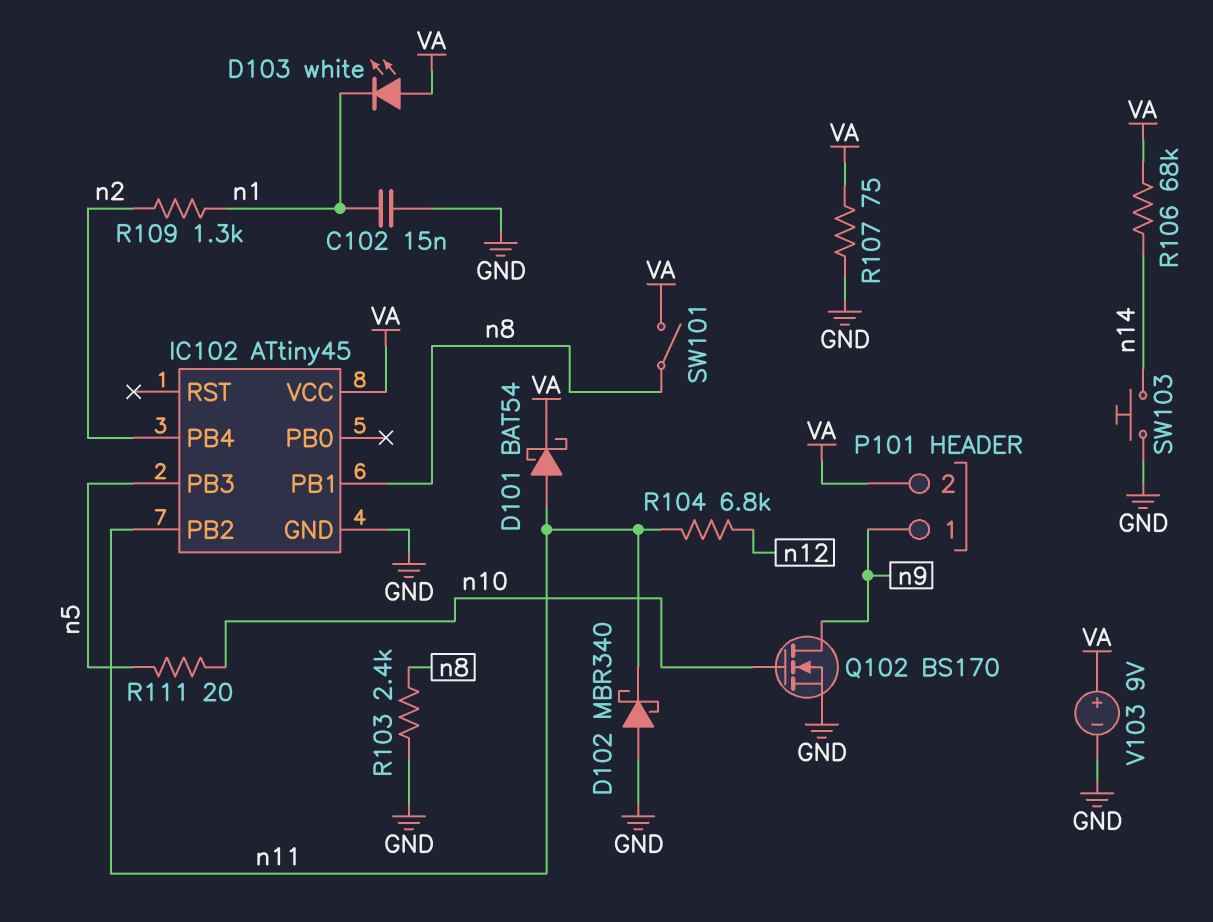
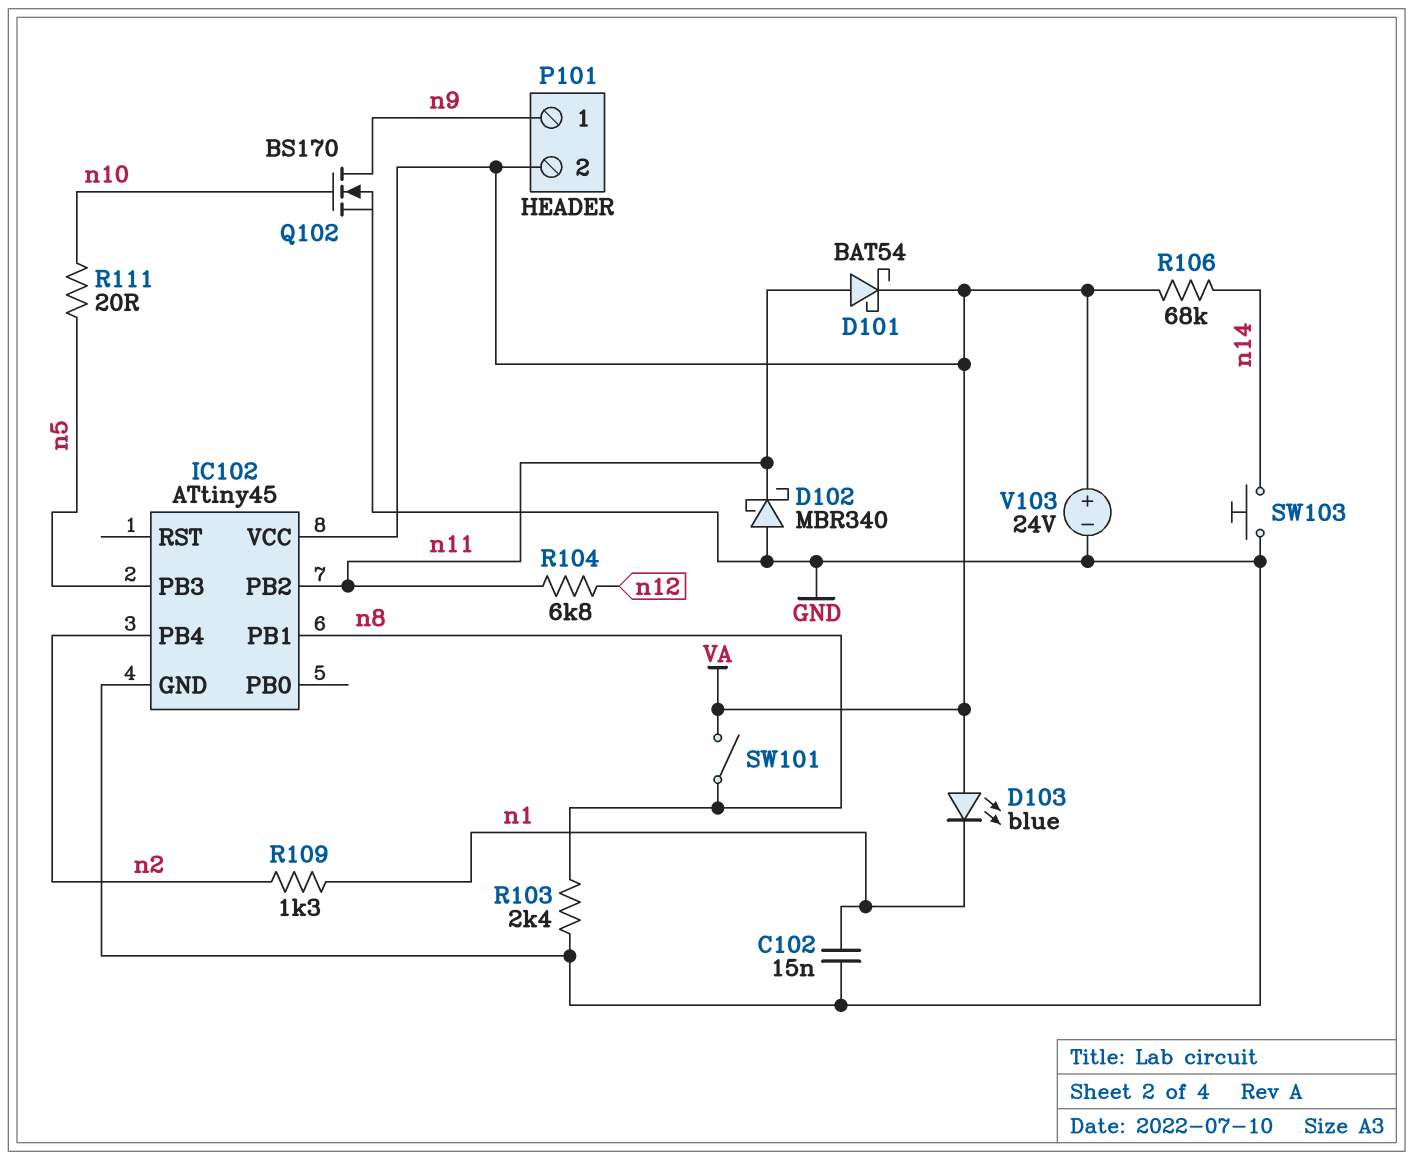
D103: LED white (A VA, K n1) -> LED blue (A VA, K n1)
R107: 75 (GND, VA) -> none
V103: 9V (plus VA, minus GND) -> 24V (plus VA, minus GND)

